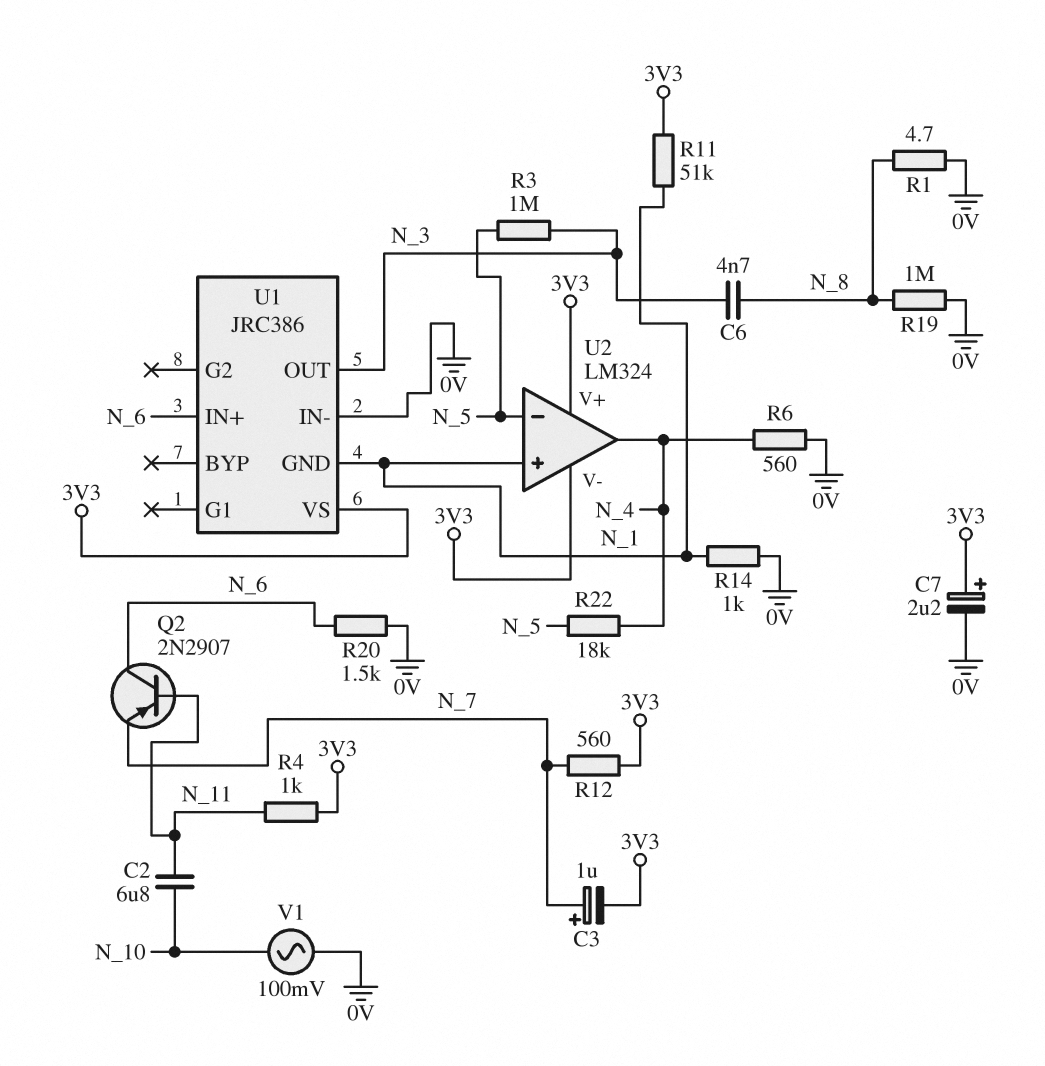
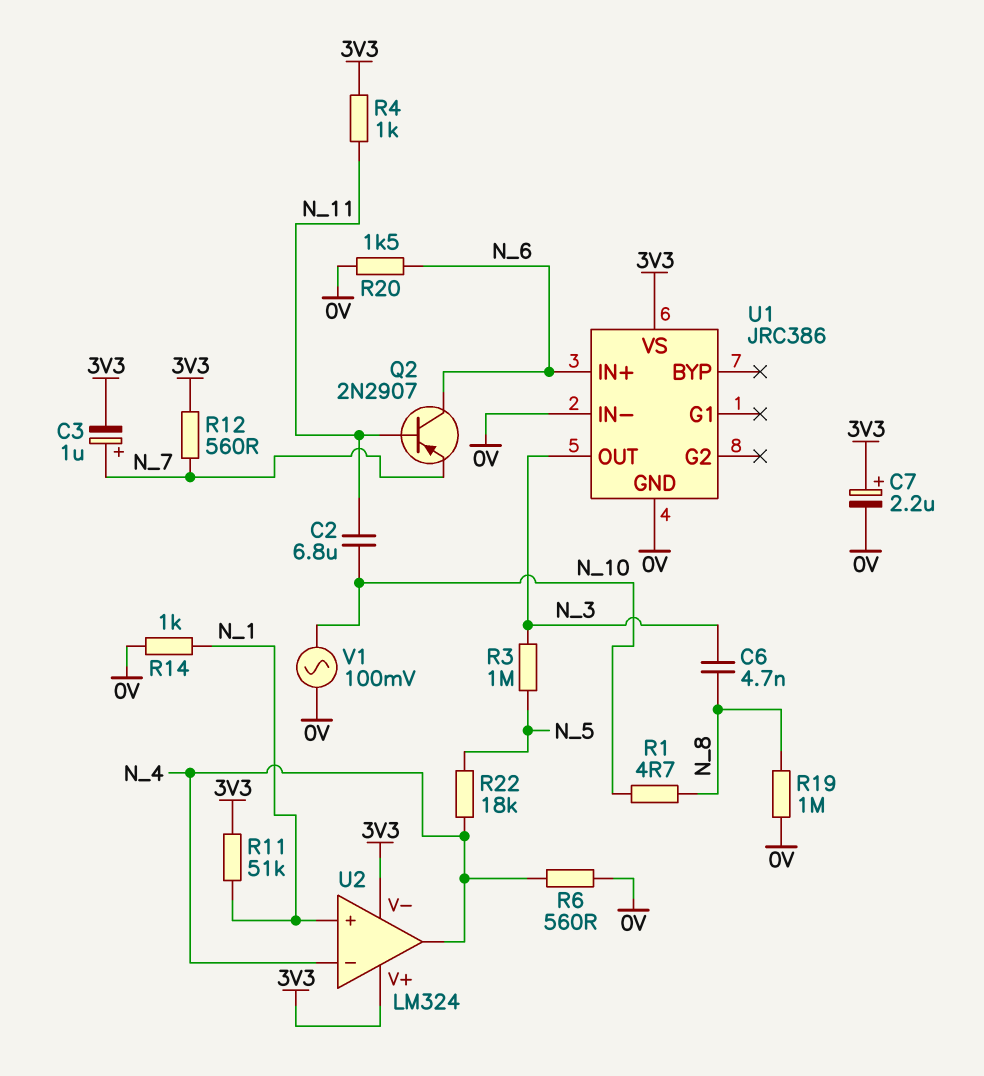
R1: 4.7 (0V, N_8) -> 4.7 (N_8, N_10)
U1 pin GND: N_1 -> 0V
U2 pin in-: N_5 -> N_4

